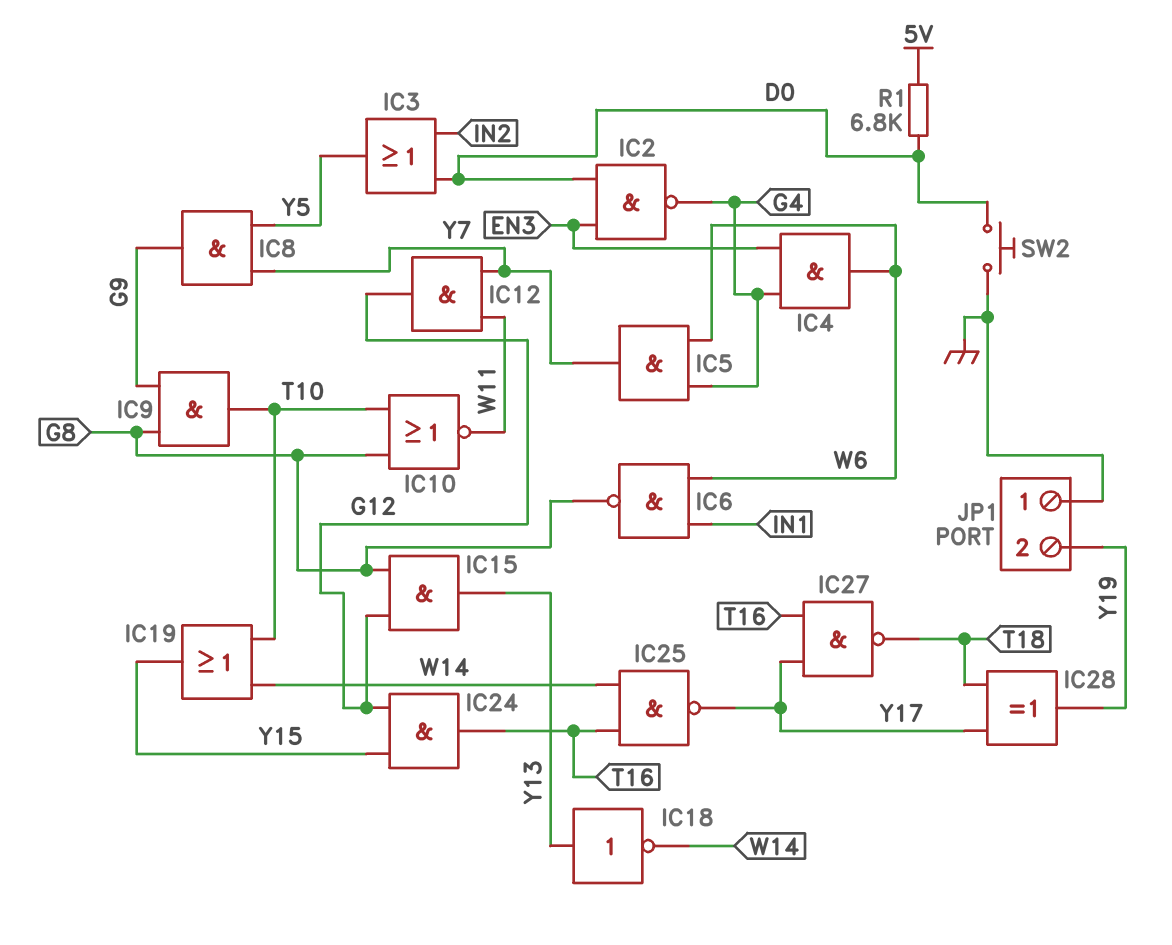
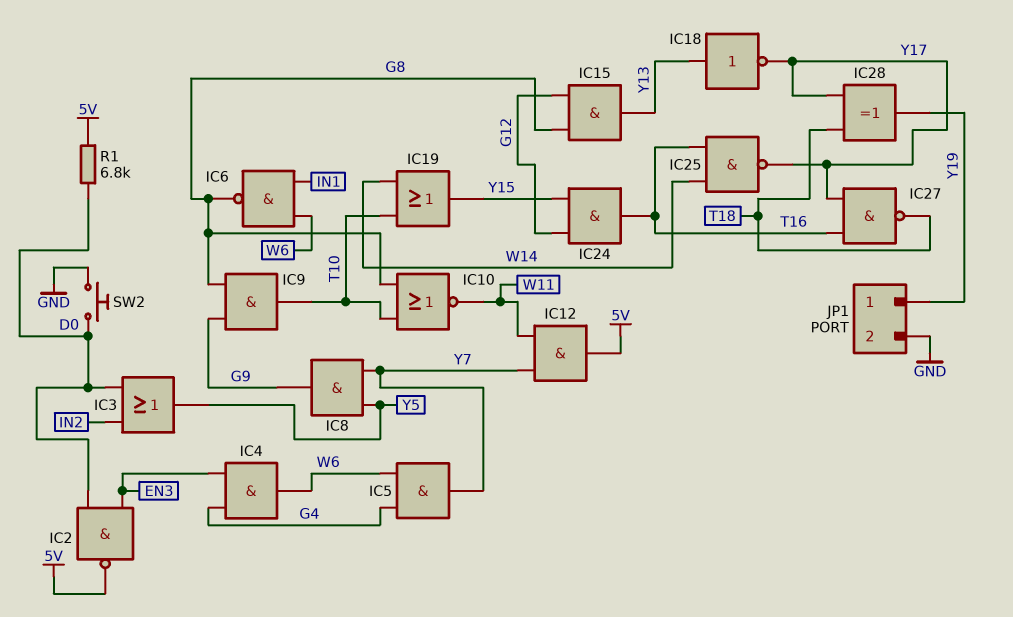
IC2: NAND (in D0, in EN3, out G4) -> NAND (in D0, in EN3, out 5V)
IC12: AND (in W11, in Y7, out G12) -> AND (in W11, in Y7, out 5V)
IC18: NOT (in Y13, out W14) -> NOT (in Y13, out Y17)
JP1 pin 1: GND -> Y19
JP1 pin 2: Y19 -> GND

